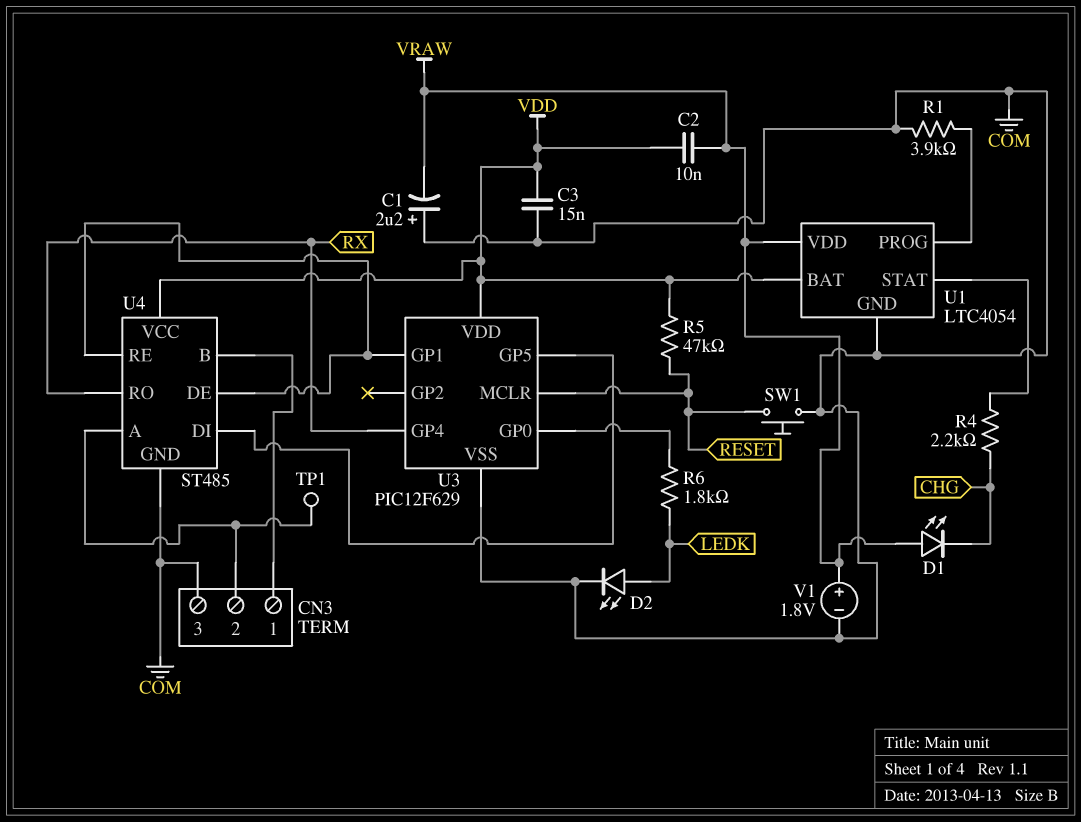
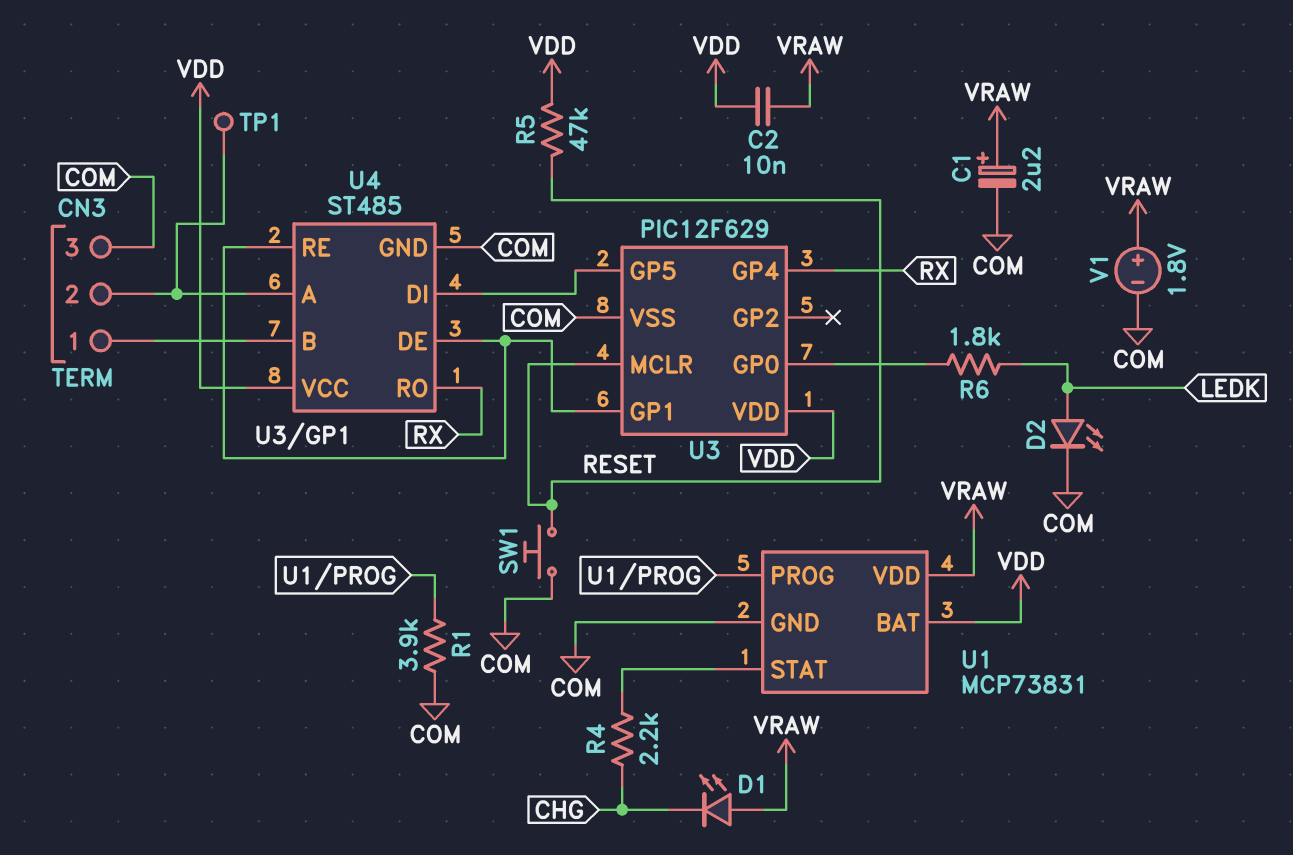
C1: 2.2uF (plus COM, minus VRAW) -> 2.2uF (plus VRAW, minus COM)
C3: 15nF (COM, VDD) -> none
U1: LTC4054 -> MCP73831

